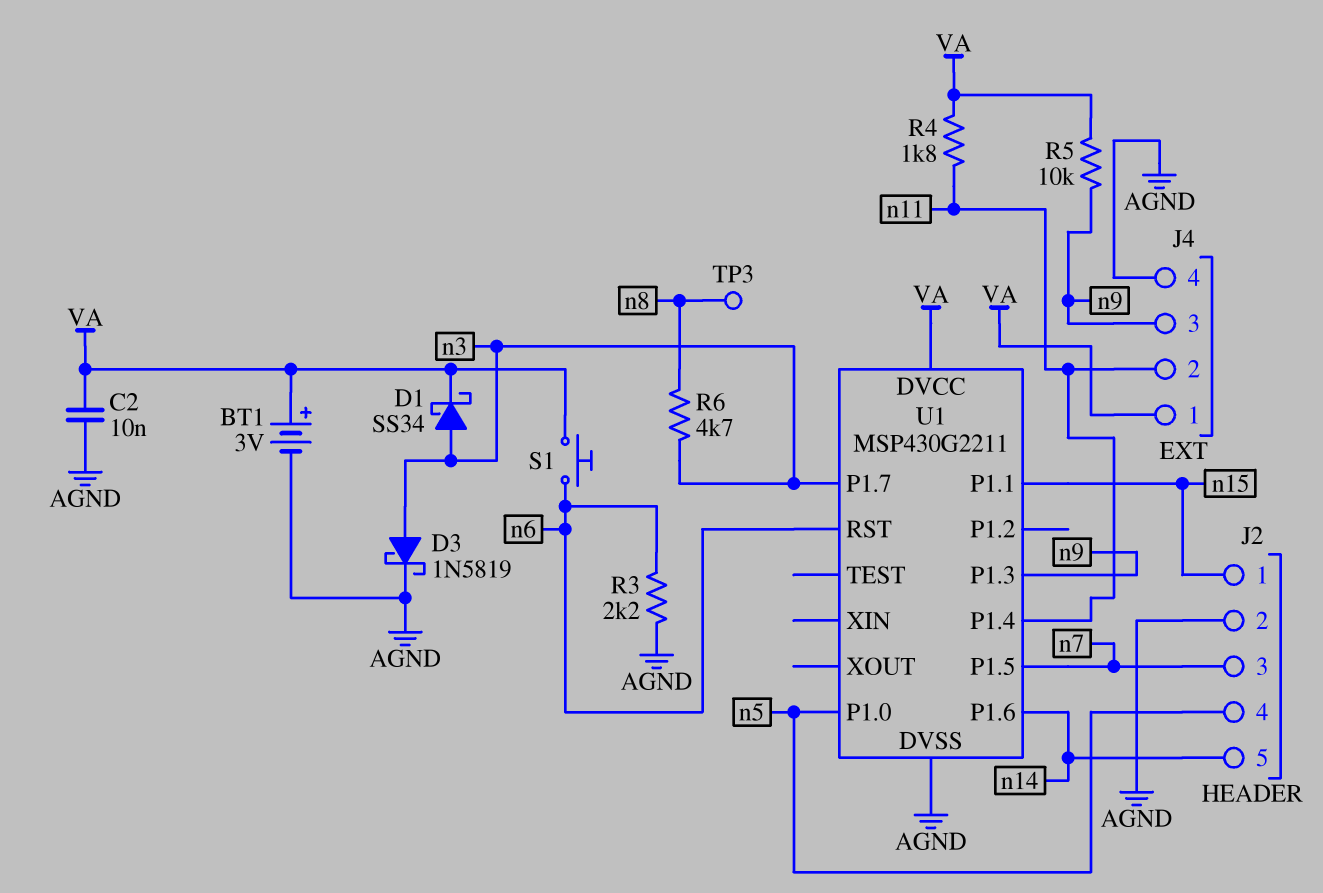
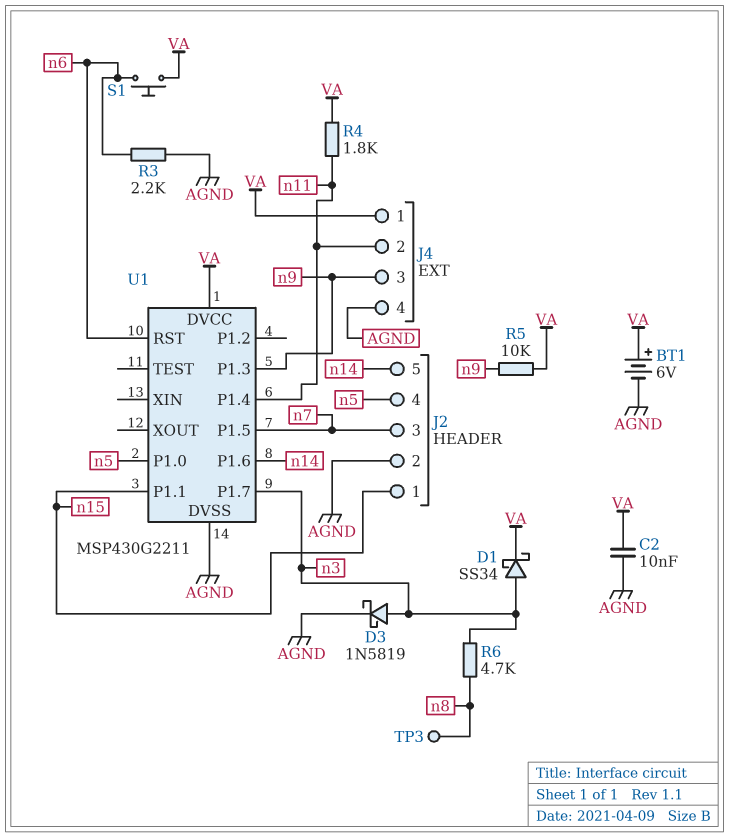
BT1: 3V (plus VA, minus AGND) -> 6V (plus VA, minus AGND)

